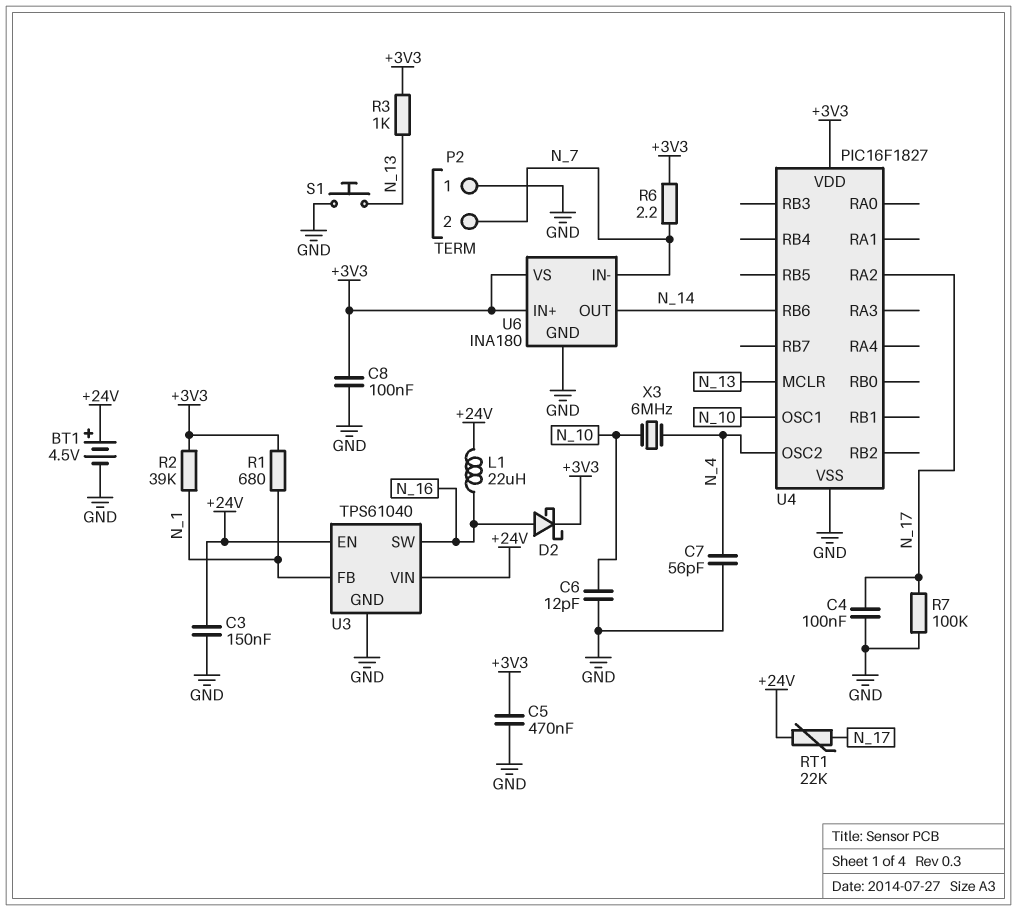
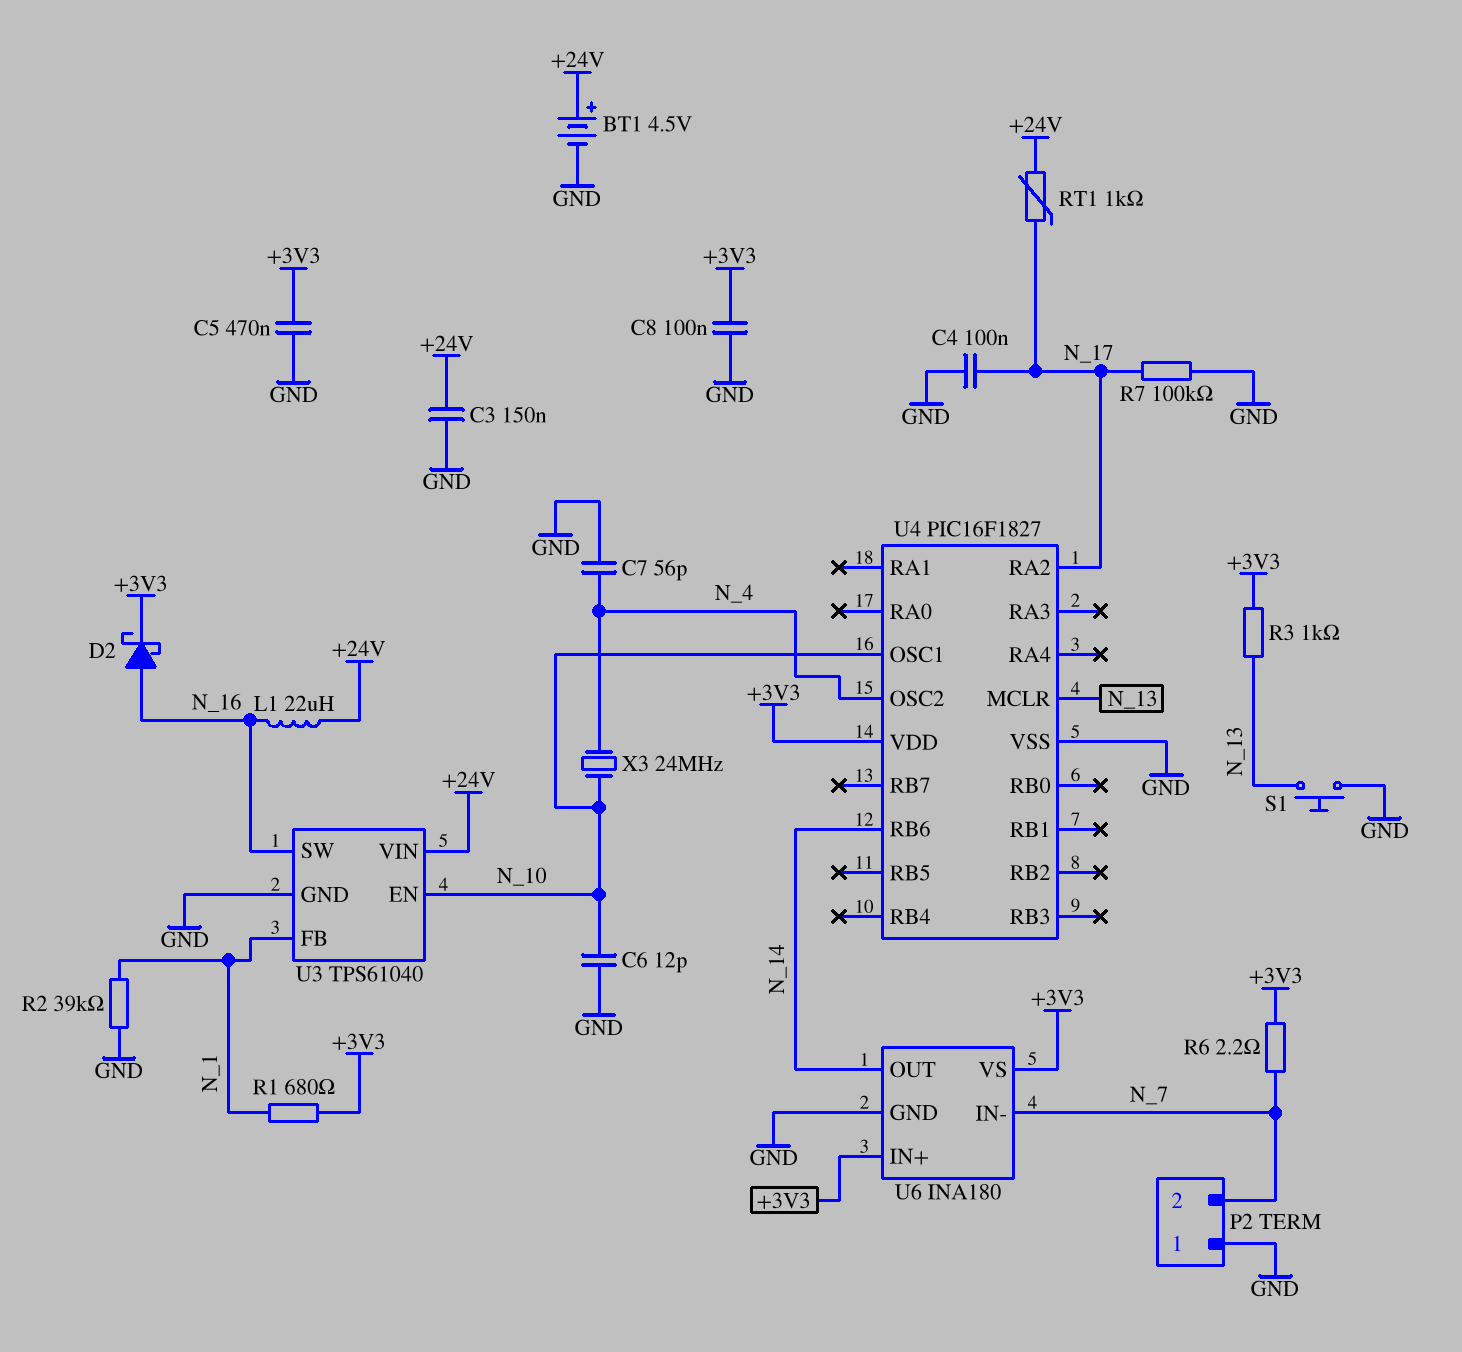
R2: 39k (+3V3, N_1) -> 39k (GND, N_1)
RT1: 22k (+24V, N_17) -> 1k (+24V, N_17)
U3 pin EN: +24V -> N_10
X3: 6MHz (N_4, N_10) -> 24MHz (N_4, N_10)

